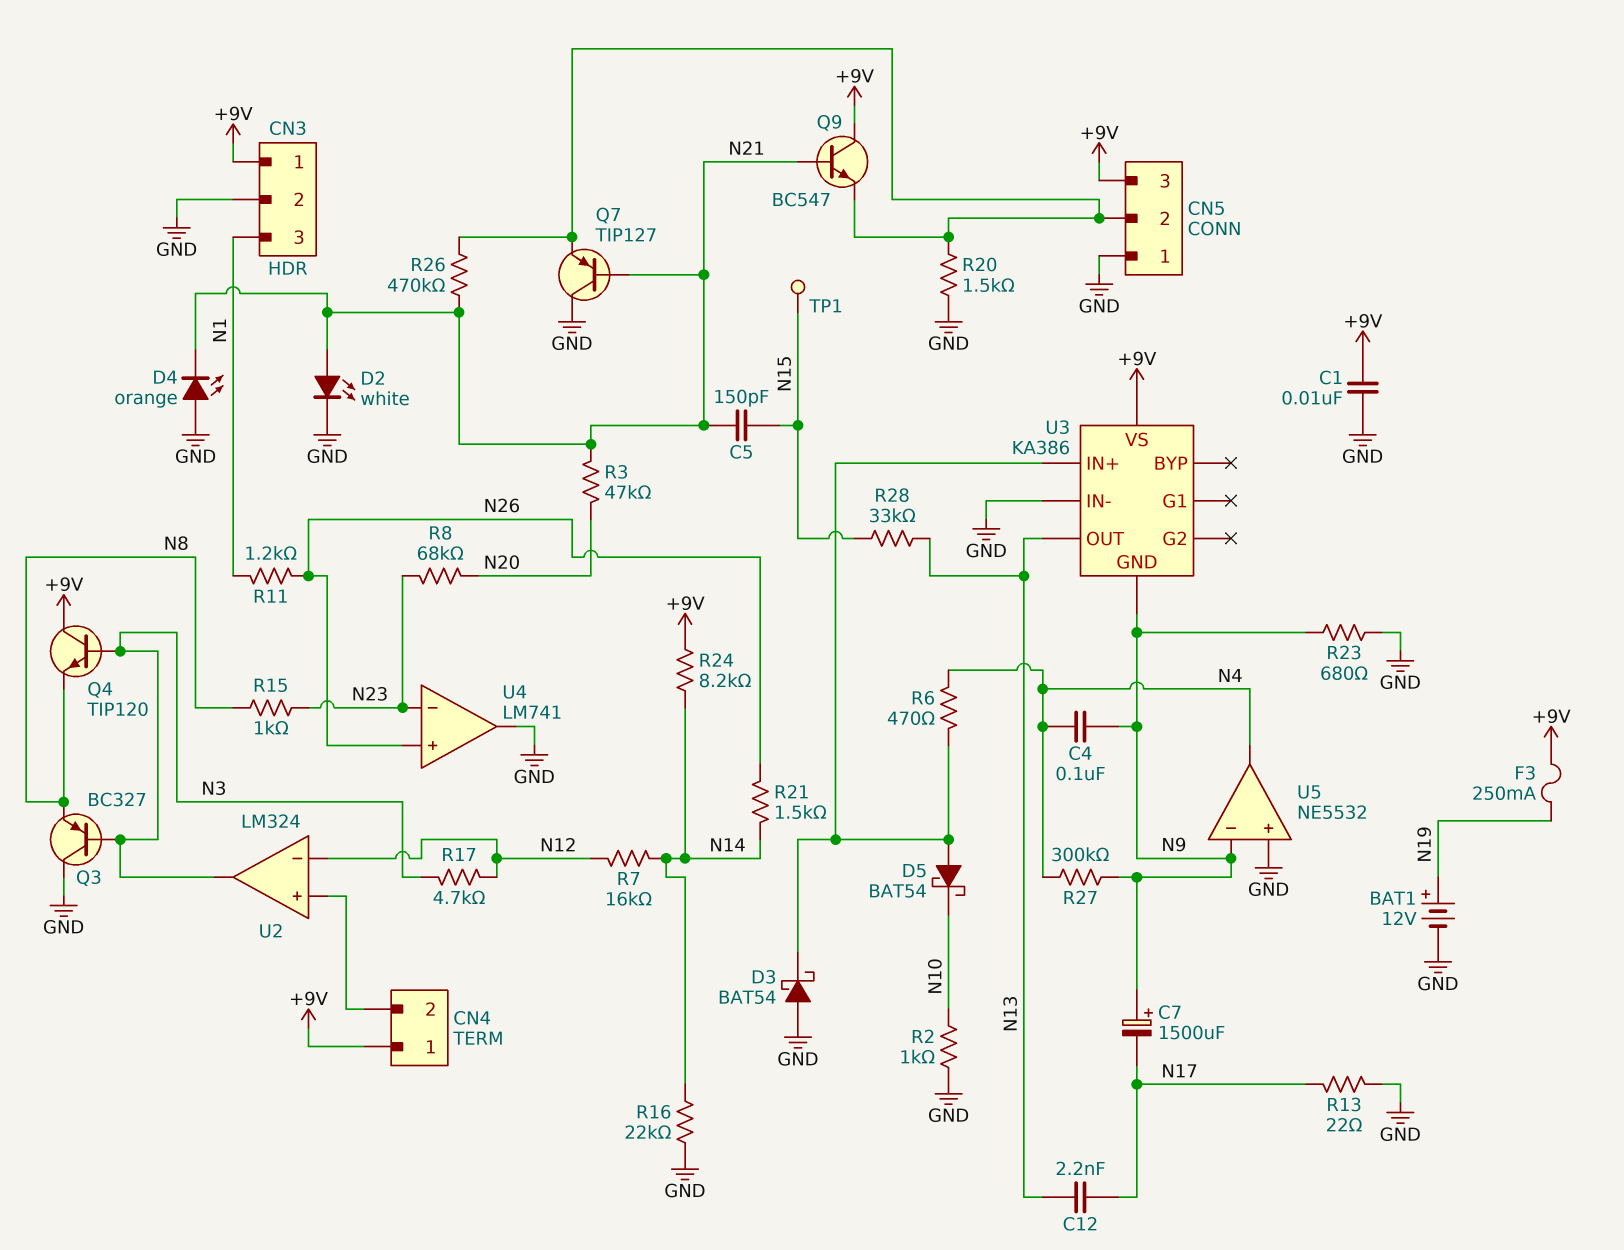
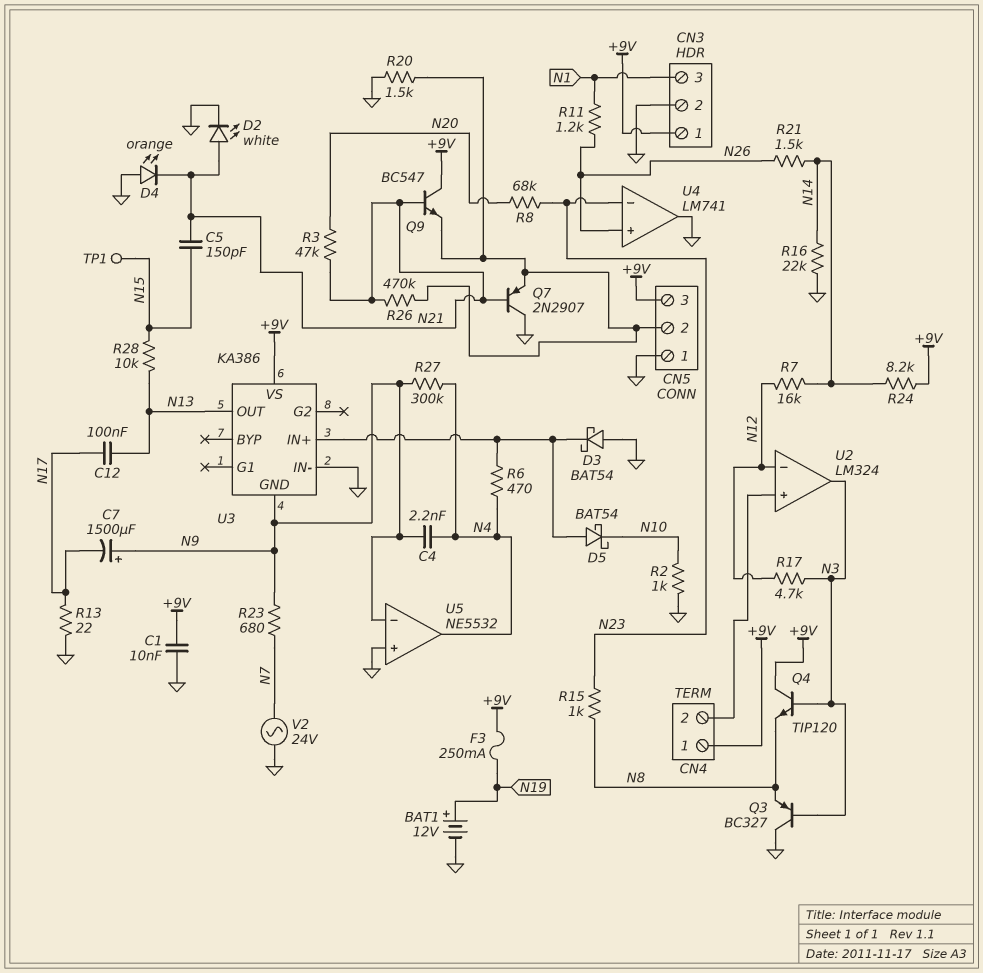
C4: 100nF (N4, N9) -> 2.2nF (N4, N9)
C12: 2.2nF (N13, N17) -> 100nF (N13, N17)
Q7: PNP TIP127 (B N21, C GND, E CN5/2) -> PNP 2N2907 (B N21, C GND, E CN5/2)
R23: 680 (GND, N9) -> 680 (N7, N9)
R28: 33k (N13, N15) -> 10k (N13, N15)
V2: none -> AC 24V (GND, N7)

